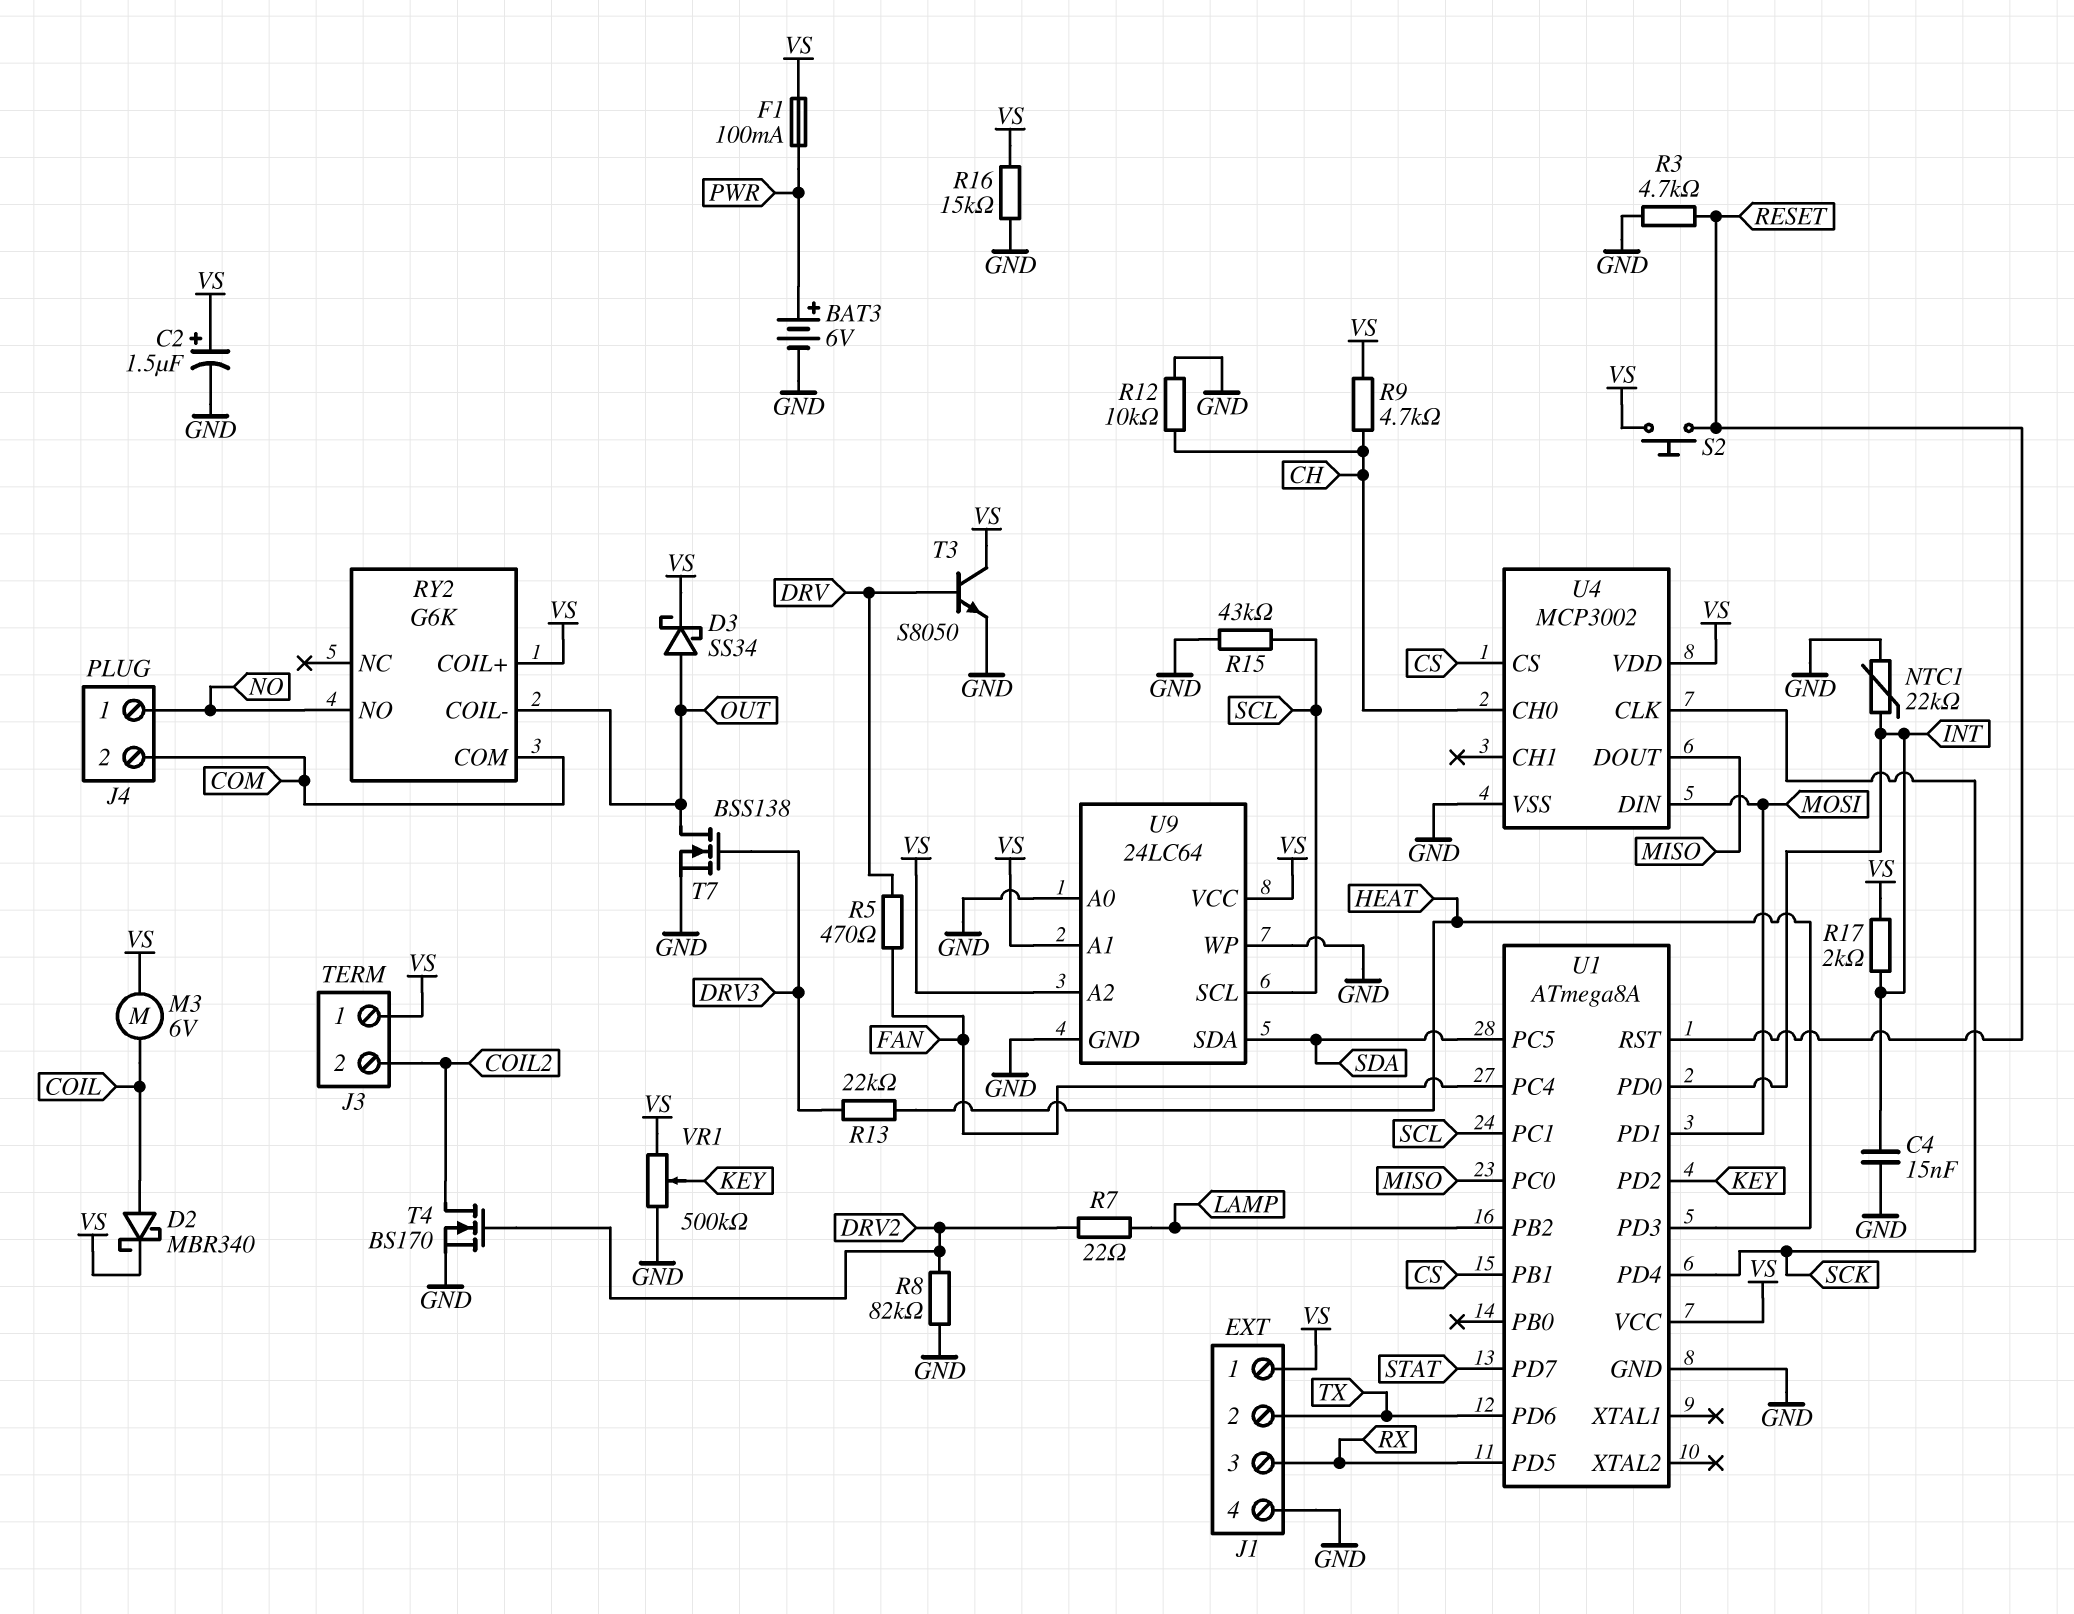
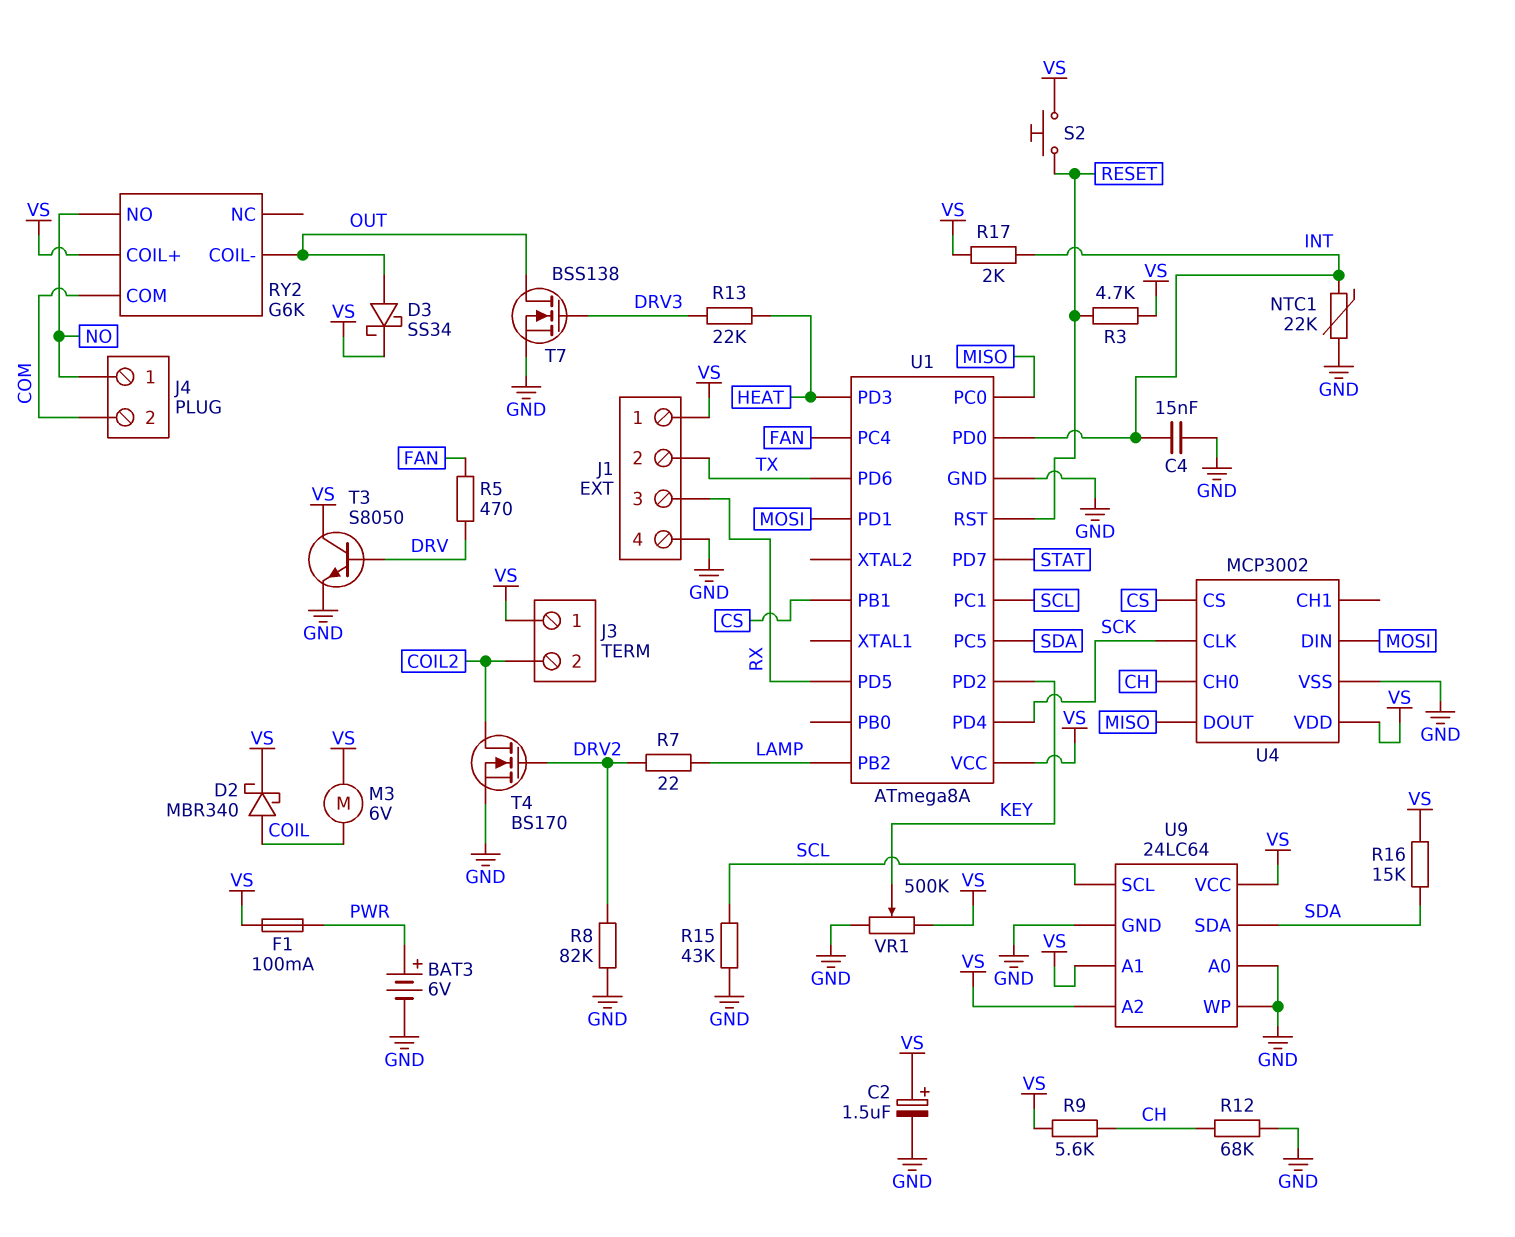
R3: 4.7k (GND, RESET) -> 4.7k (RESET, VS)
R9: 4.7k (CH, VS) -> 5.6k (CH, VS)
R12: 10k (CH, GND) -> 68k (CH, GND)
R16: 15k (GND, VS) -> 15k (SDA, VS)

